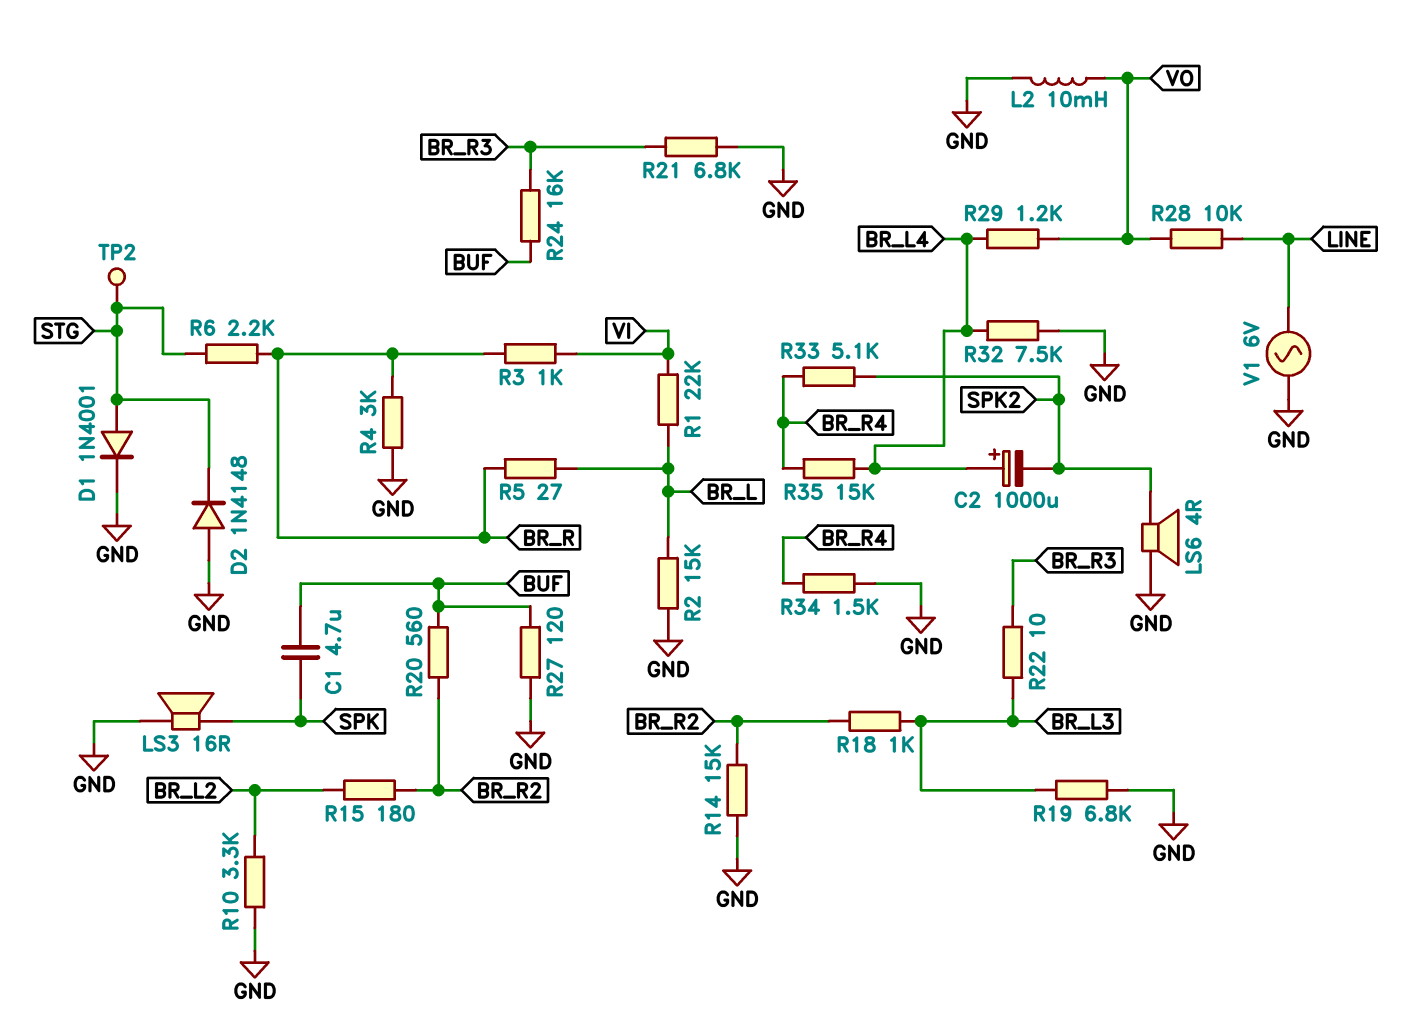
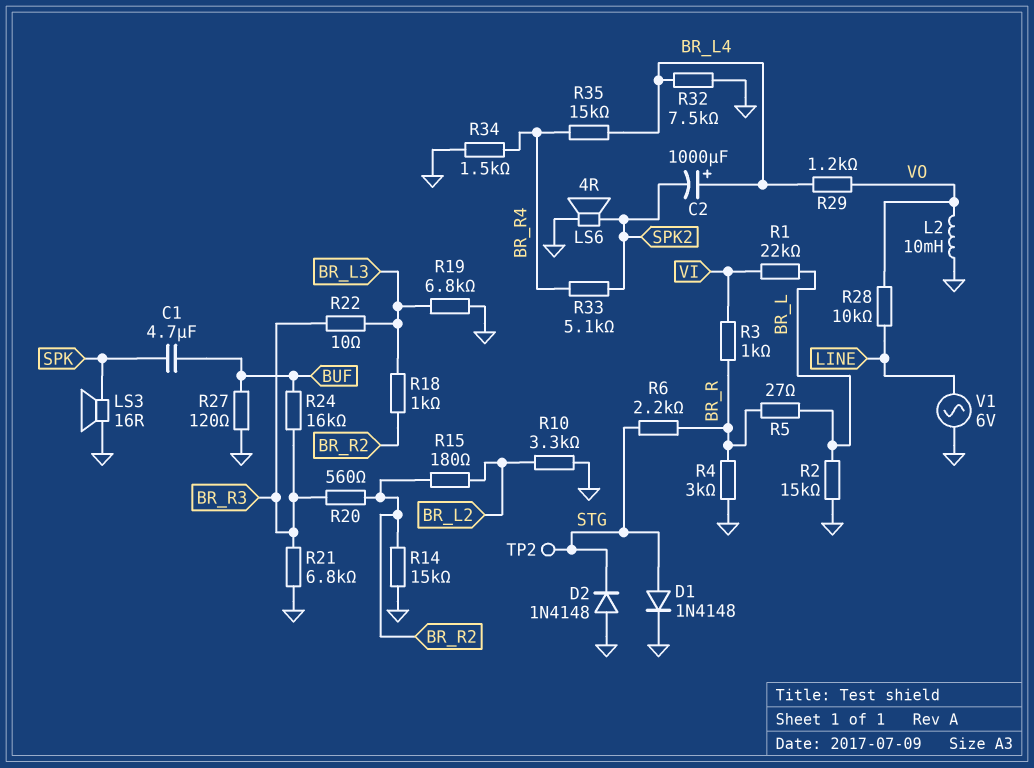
D1: diode 1N4001 (A STG, K GND) -> diode 1N4148 (A STG, K GND)
R20: 560 (BR_R2, BUF) -> 560 (BR_R2, BR_R3)

